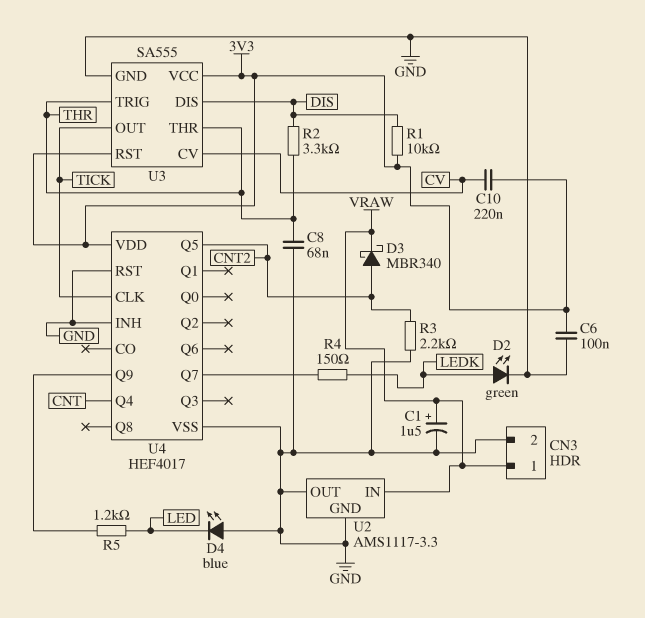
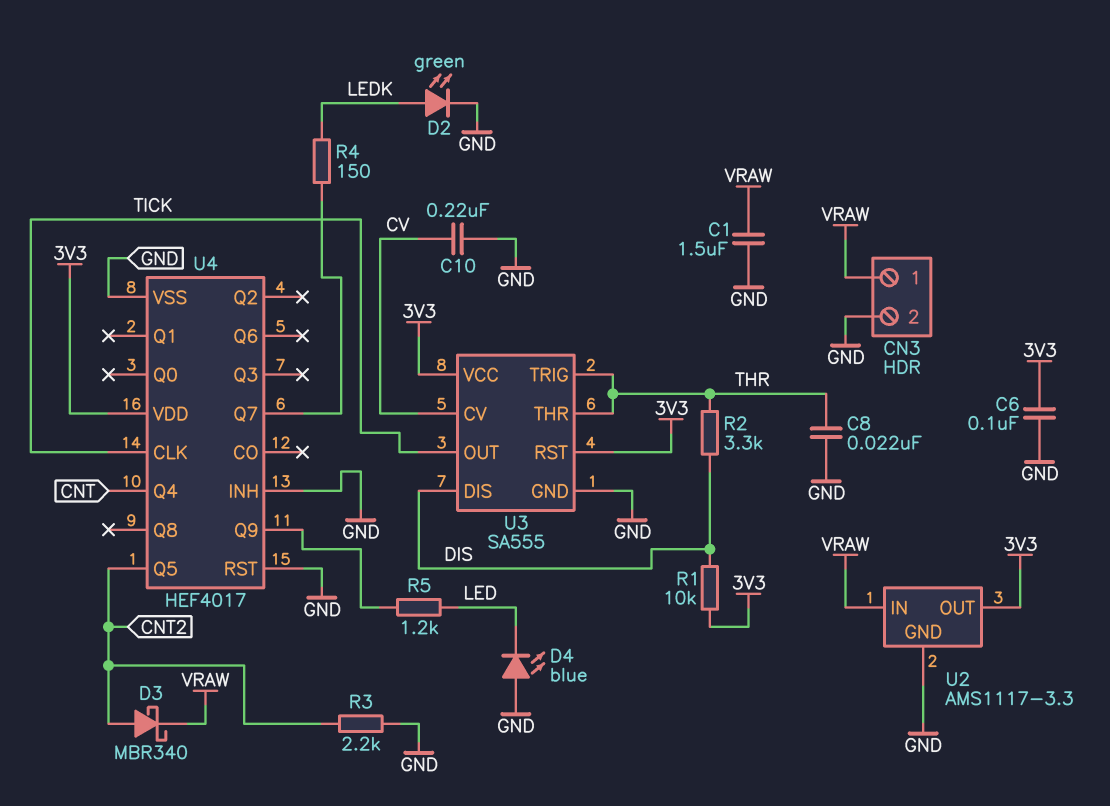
C1: 1.5uF (plus VRAW, minus GND) -> 1.5uF (GND, VRAW)
C8: 68nF (GND, THR) -> 22nF (GND, THR)
C10: 220nF (3V3, CV) -> 220nF (CV, GND)
U2 pin OUT: GND -> 3V3

